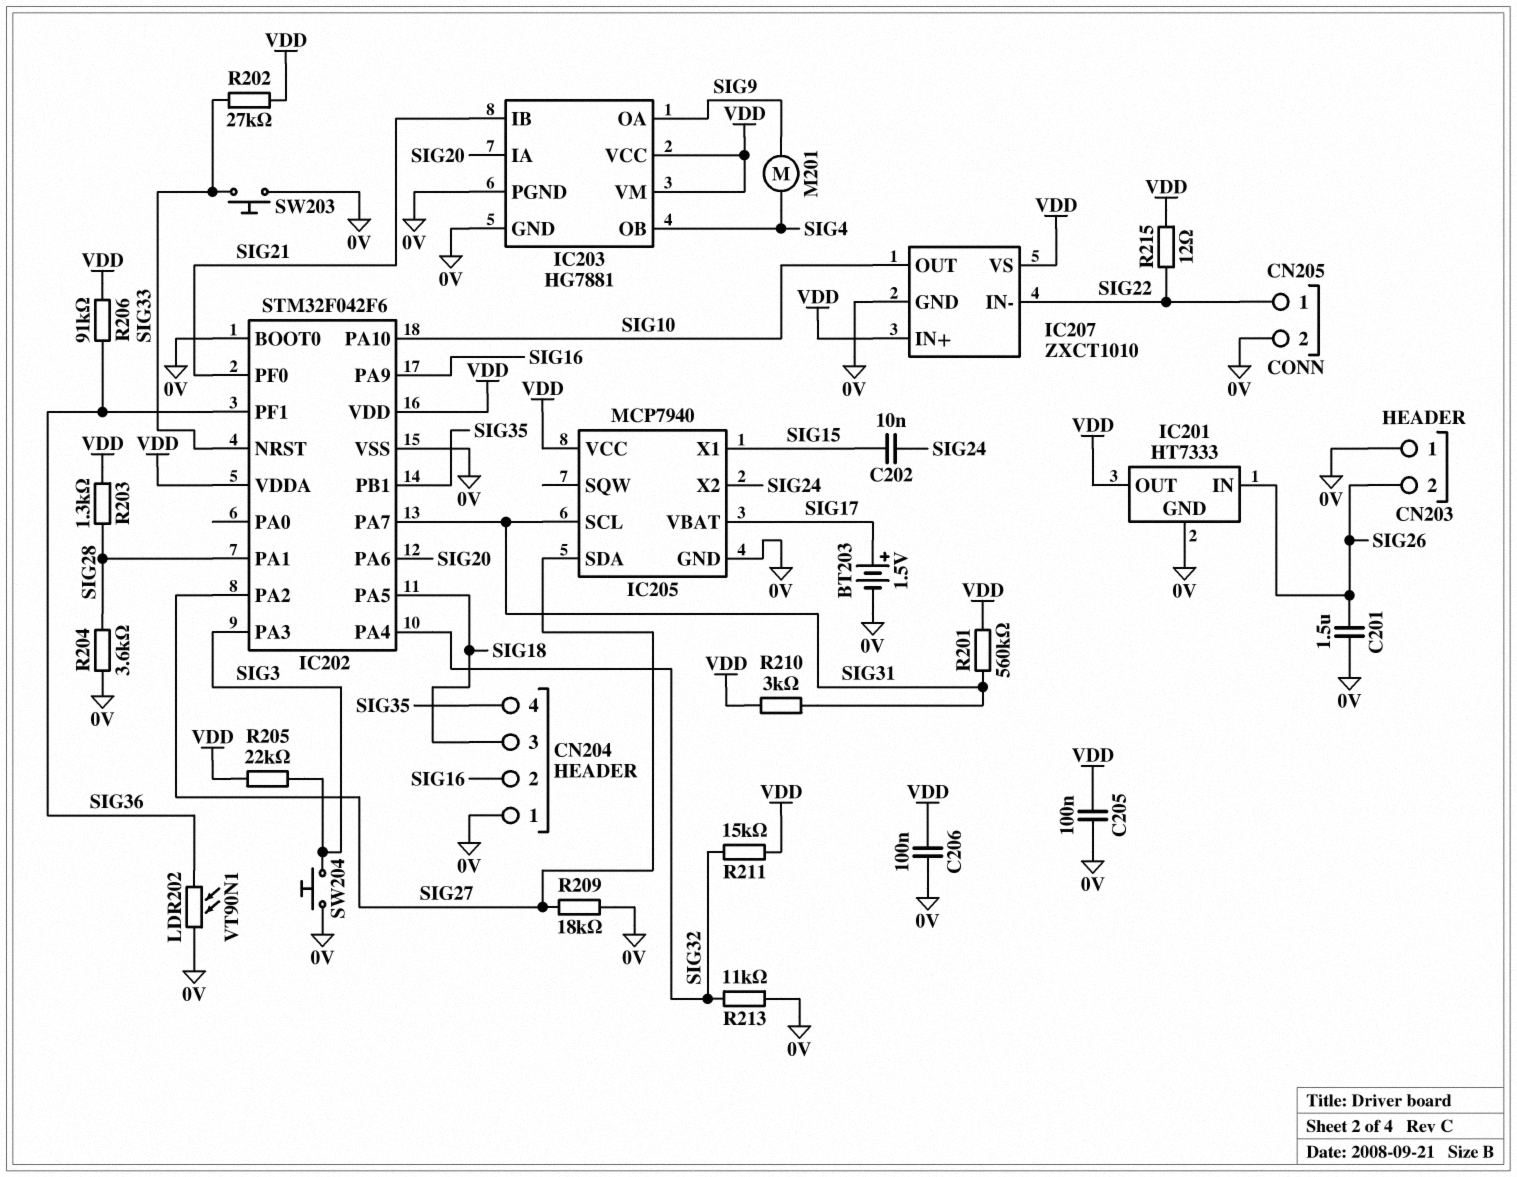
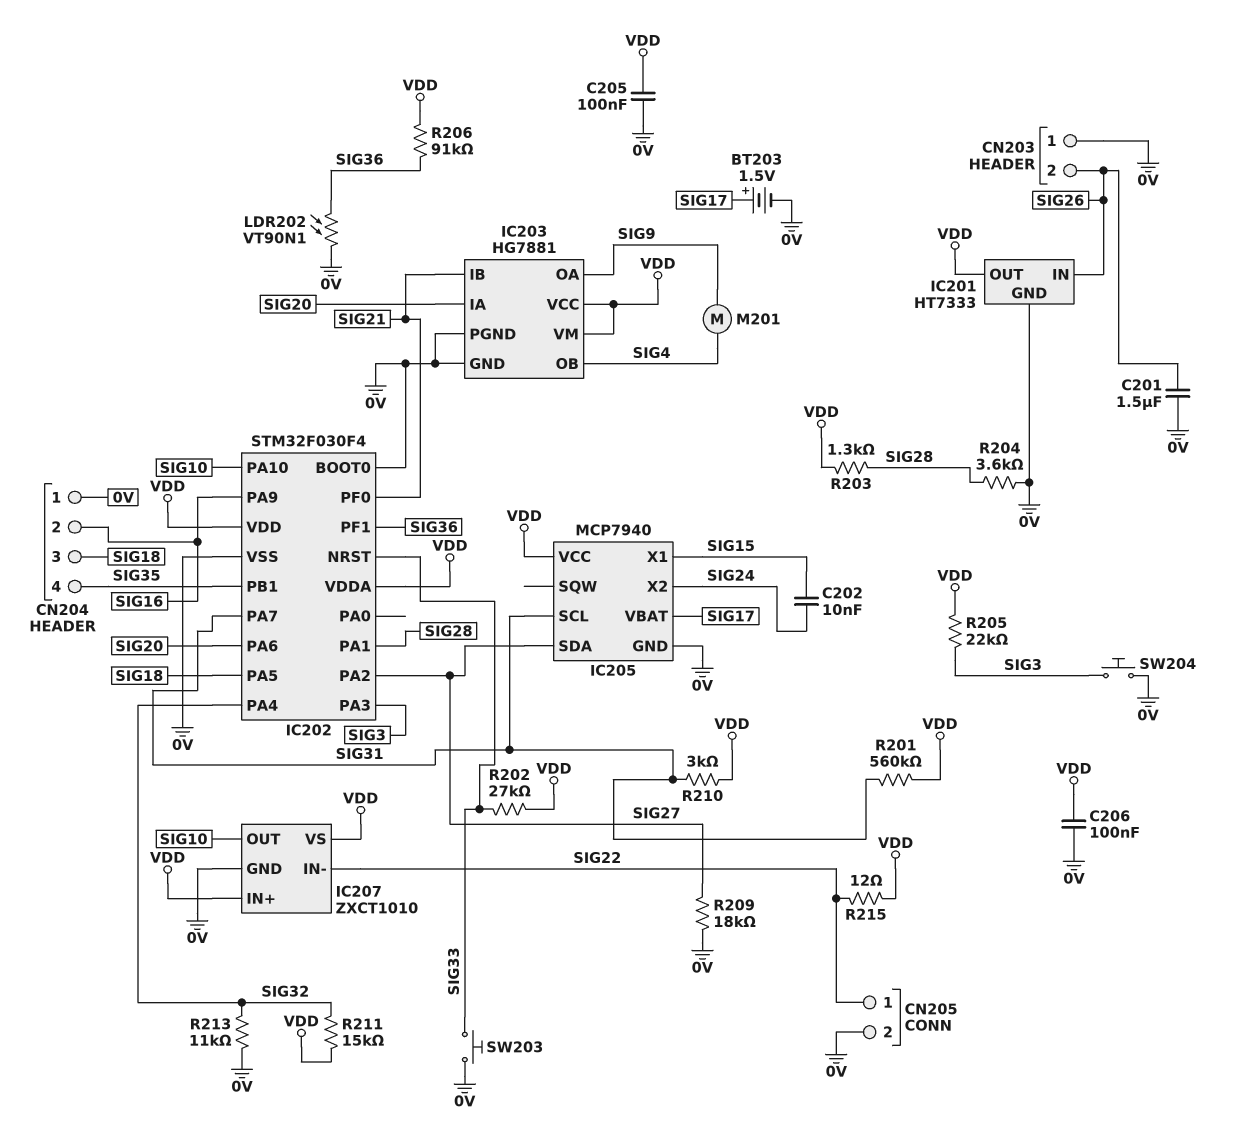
IC202: STM32F042F6 -> STM32F030F4

